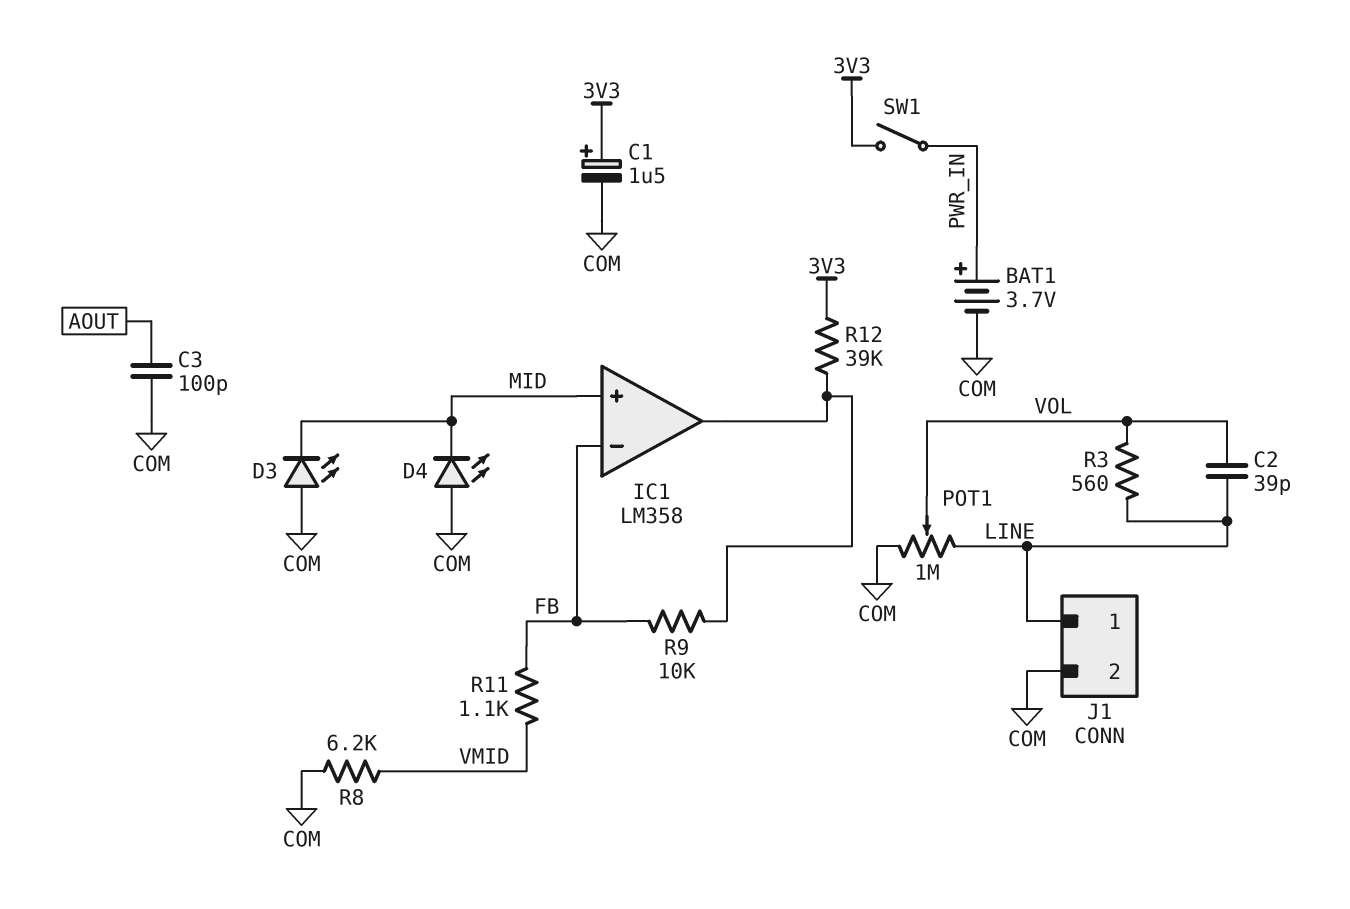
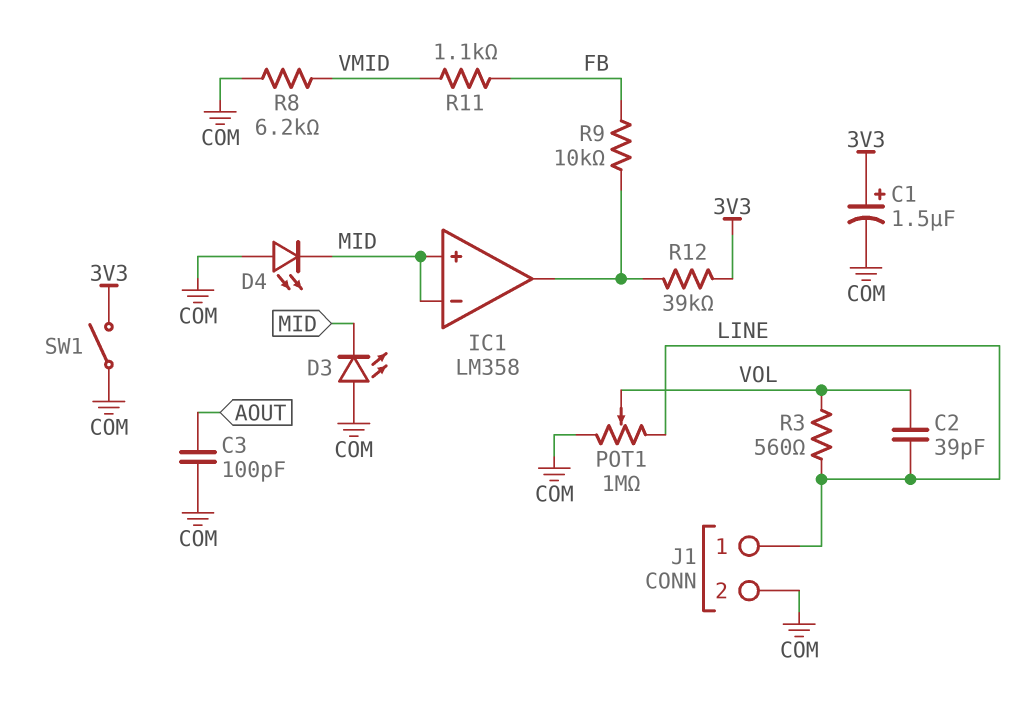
BAT1: 3.7V (plus PWR_IN, minus COM) -> none
IC1 pin in-: FB -> MID
SW1: switch (3V3, PWR_IN) -> switch (3V3, COM)

